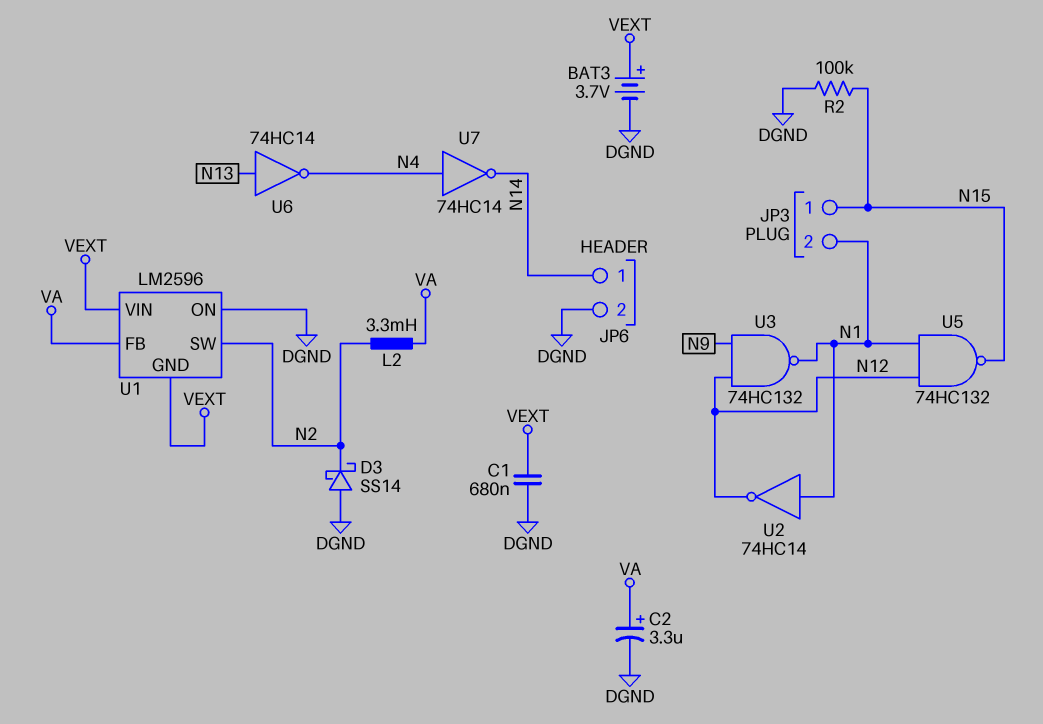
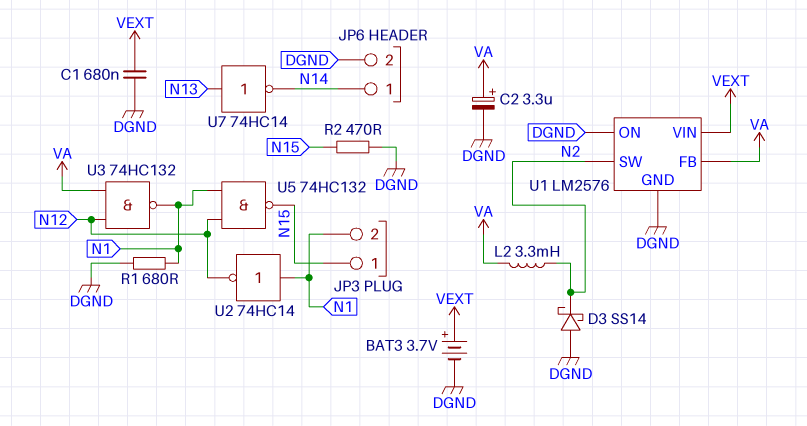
R1: none -> 680 (DGND, N1)
R2: 100k (DGND, N15) -> 470 (DGND, N15)
U1: LM2596 -> LM2576
U1 pin GND: VEXT -> DGND
U3: NAND 74HC132 (in N9, in N12, out N1) -> NAND 74HC132 (in N12, in VA, out N1)
U6: NOT 74HC14 (in N13, out N4) -> none
U7: NOT 74HC14 (in N4, out N14) -> NOT 74HC14 (in N13, out N14)

